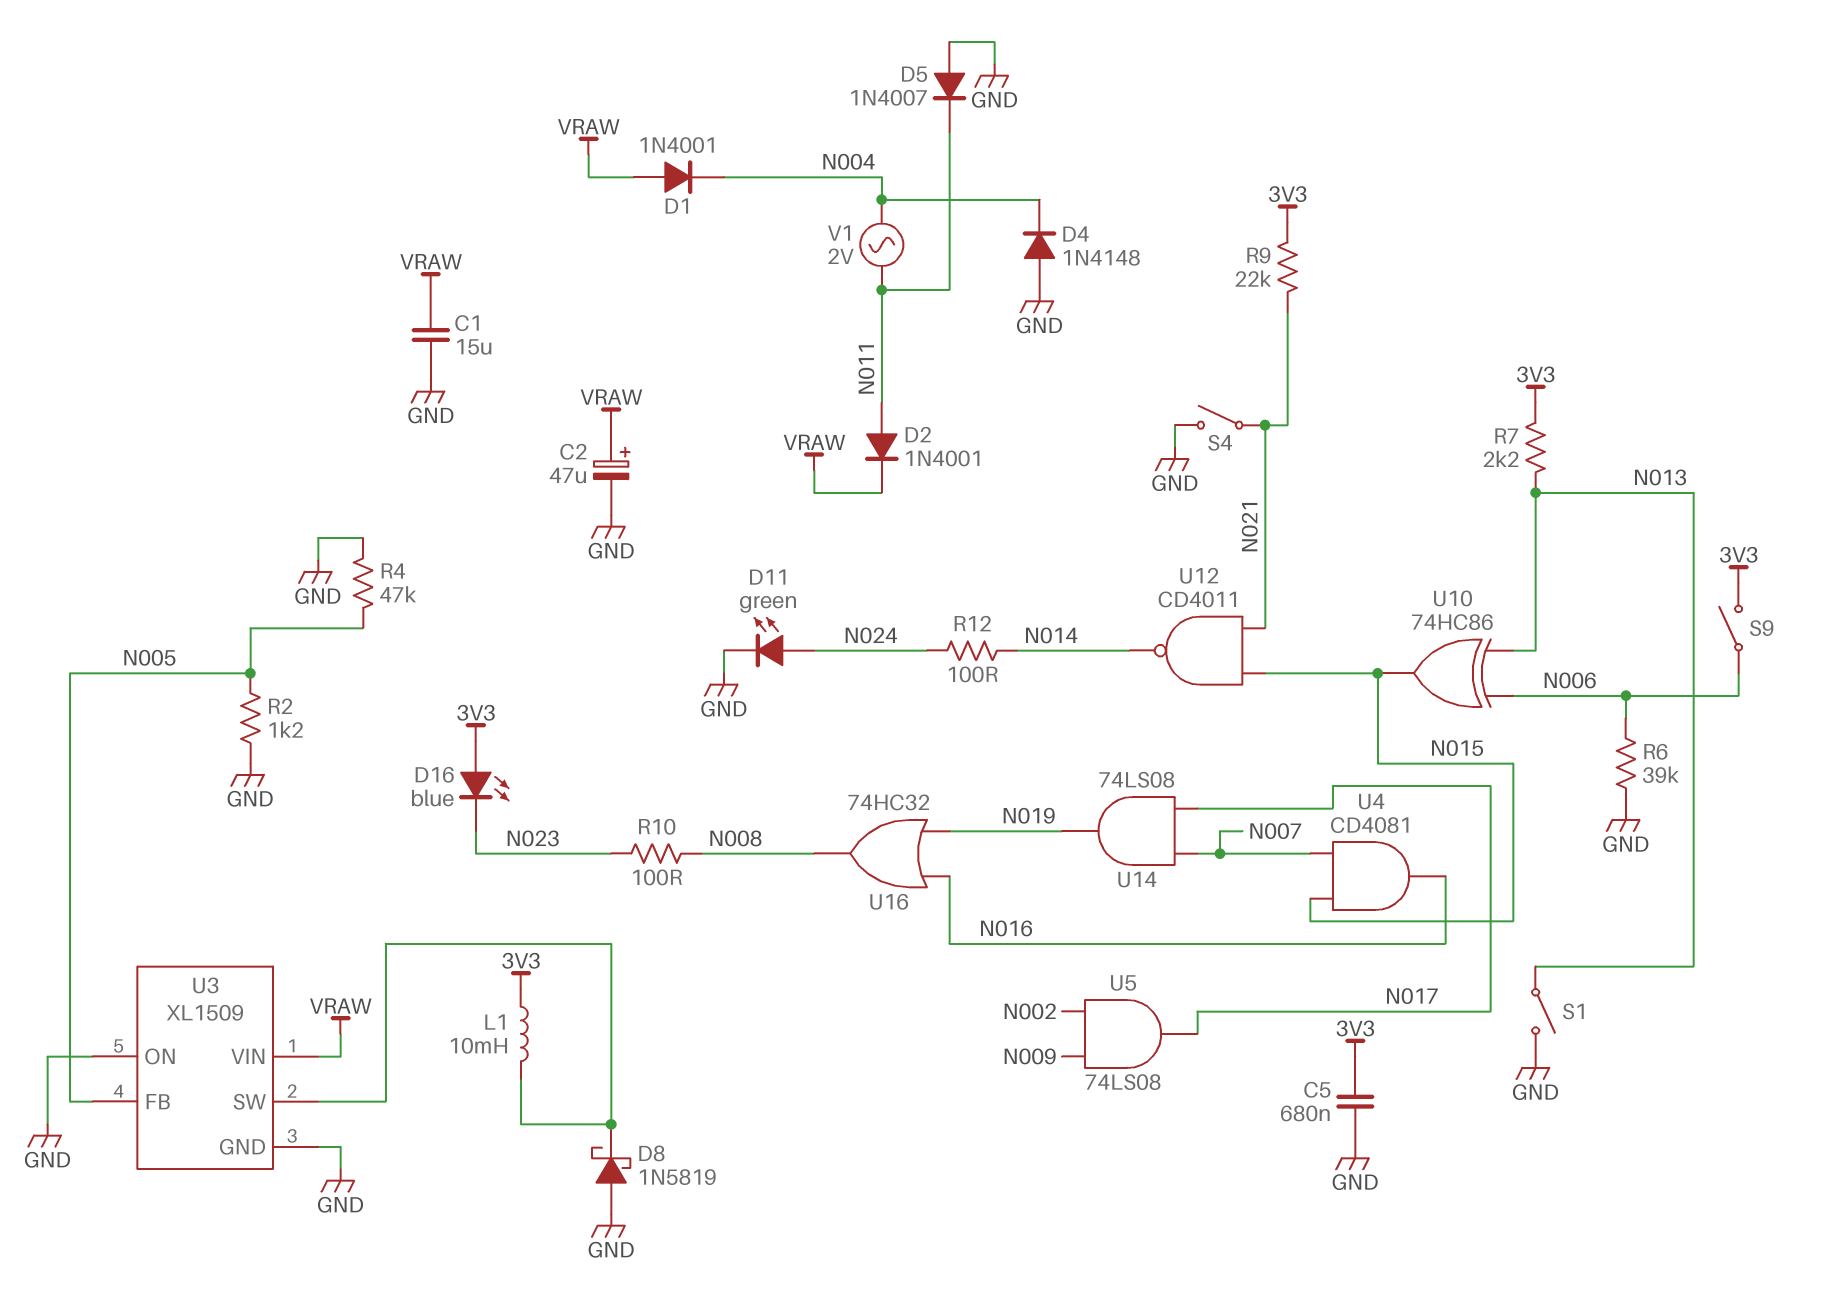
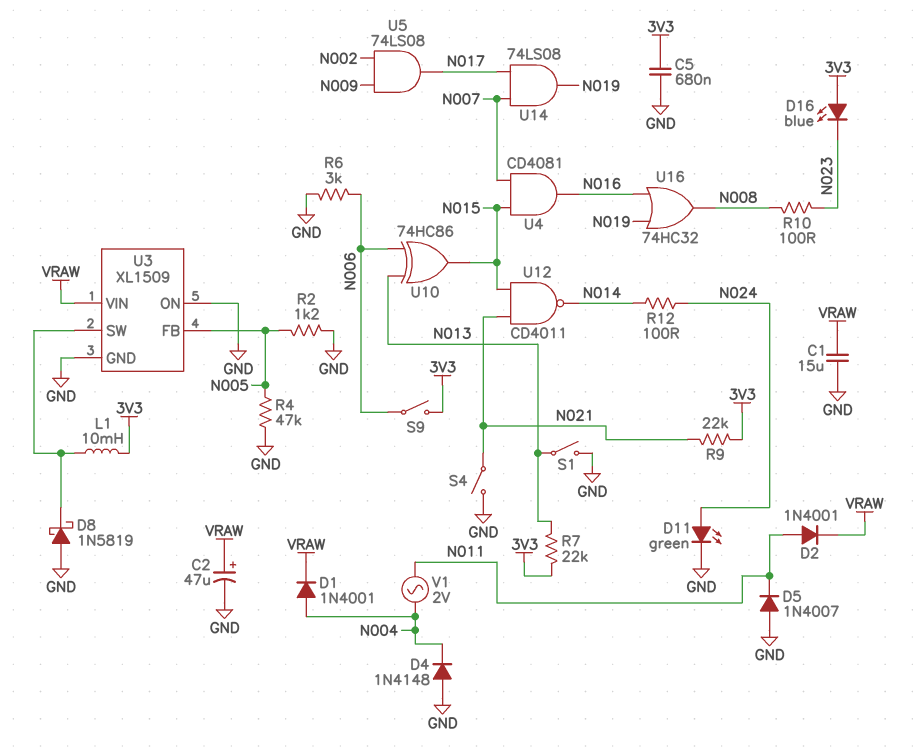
D1: diode 1N4001 (A VRAW, K N004) -> diode 1N4001 (A N004, K VRAW)
R6: 39k (GND, N006) -> 3k (GND, N006)
R7: 2.2k (3V3, N013) -> 22k (3V3, N013)

